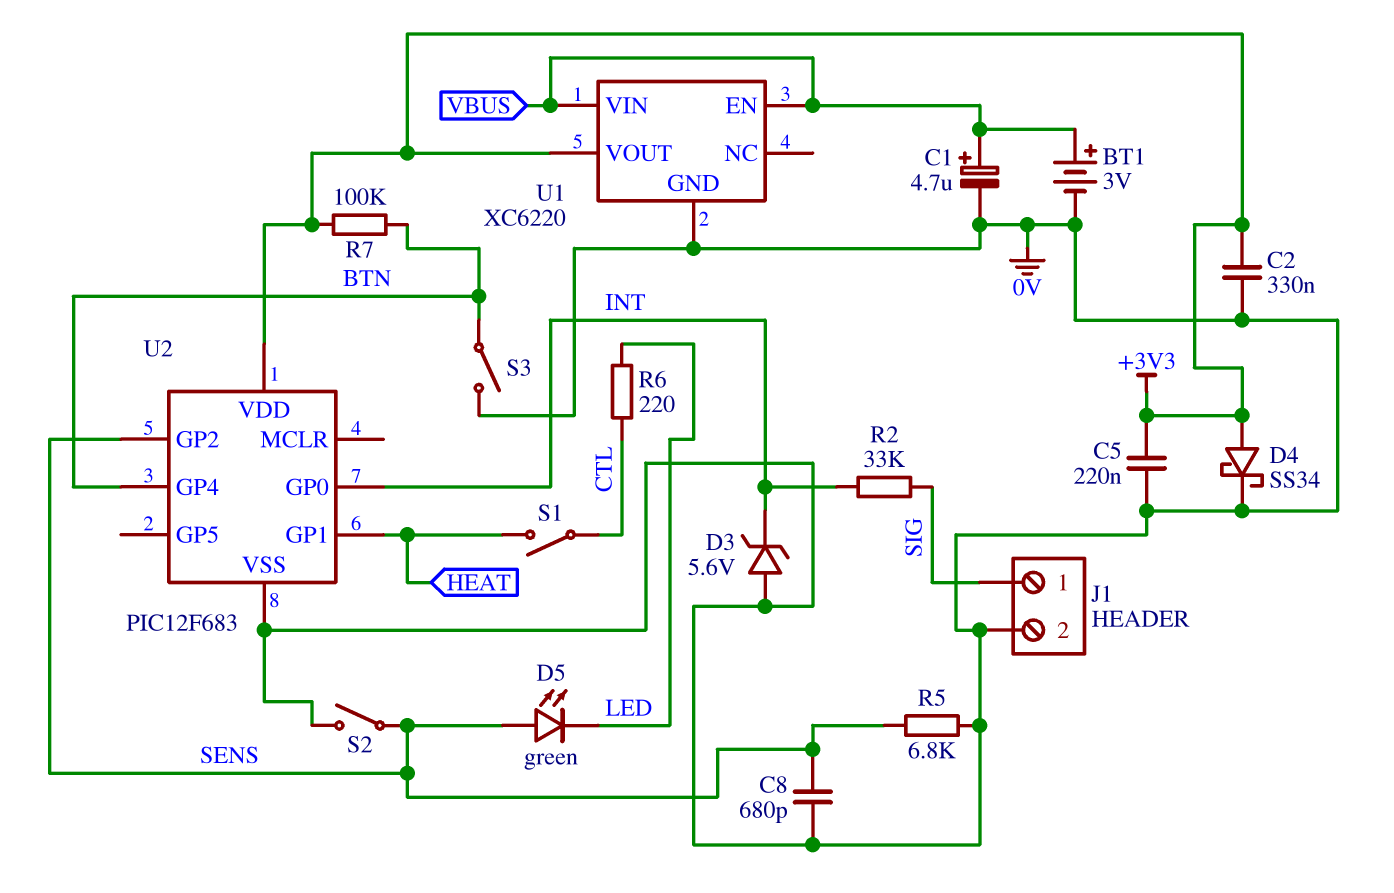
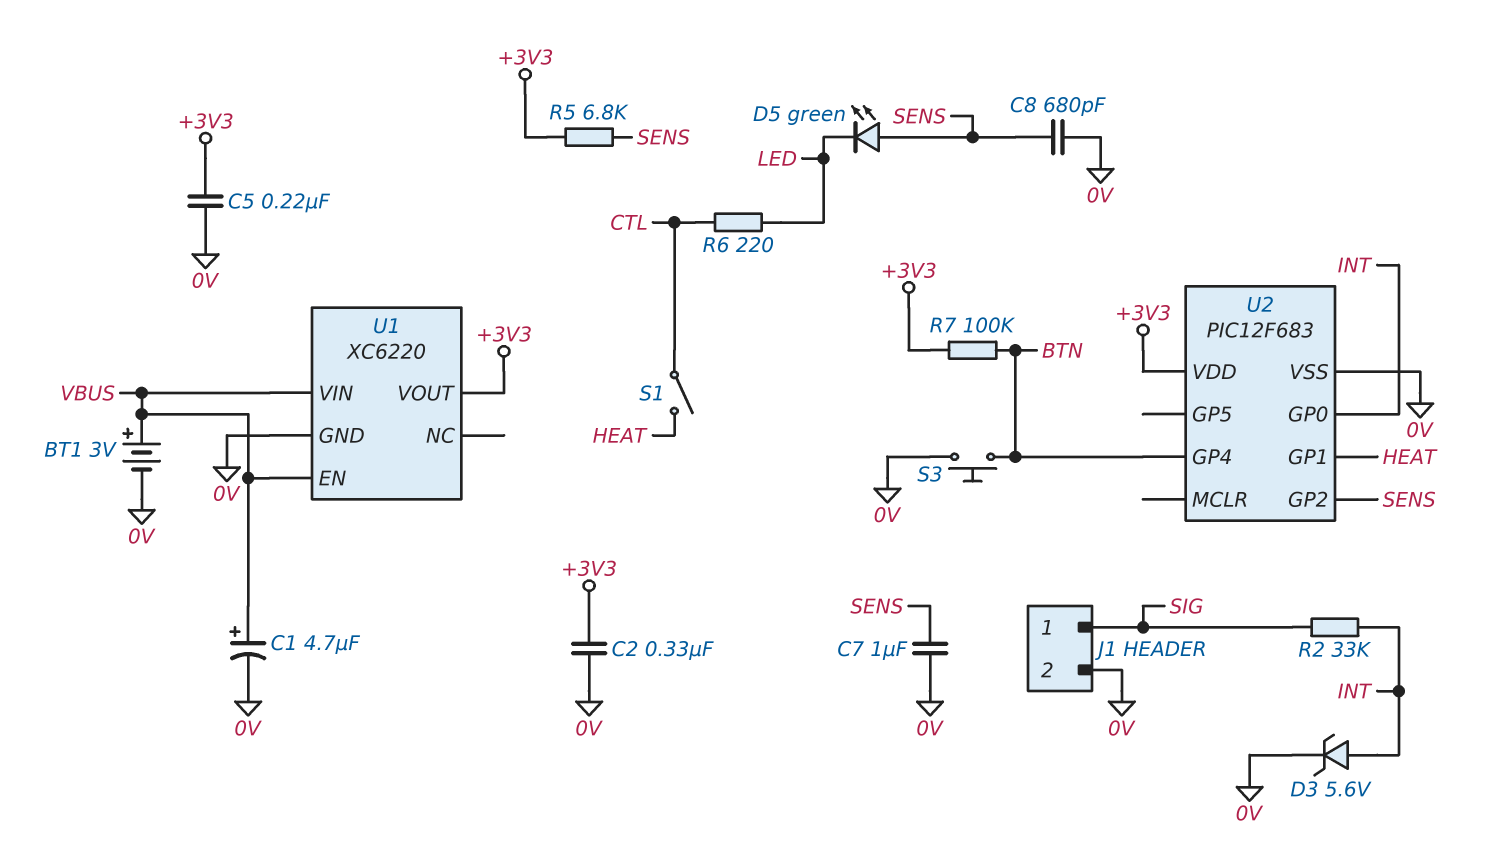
C7: none -> 1uF (0V, SENS)
D3: zener 5.6V (A 0V, K INT) -> zener 5.6V (A INT, K 0V)
D4: schottky SS34 (A +3V3, K 0V) -> none
R5: 6.8k (0V, SENS) -> 6.8k (+3V3, SENS)
S2: switch (0V, SENS) -> none
S3: switch (0V, BTN) -> button (0V, BTN)

